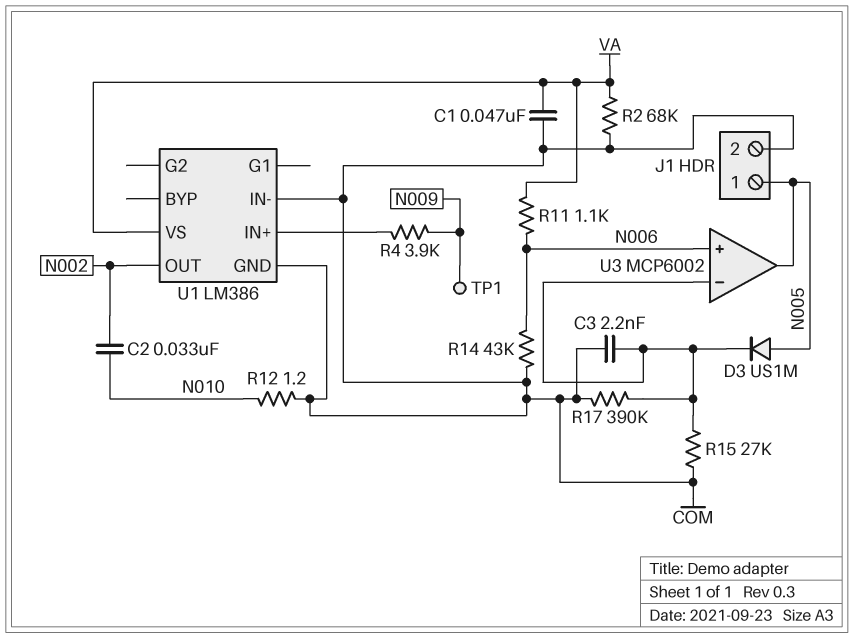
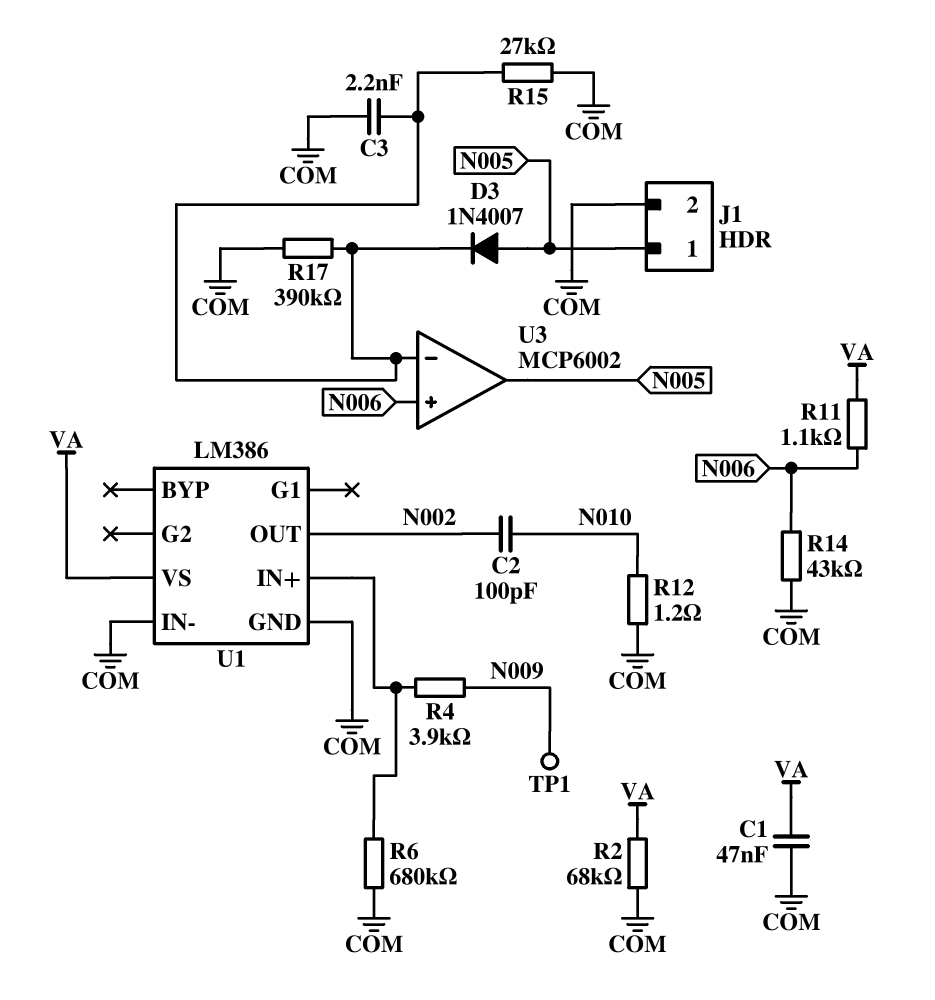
C2: 33nF (N002, N010) -> 100pF (N002, N010)
D3: diode US1M (A N005, K U3/in-) -> diode 1N4007 (A N005, K U3/in-)
R6: none -> 680k (COM, U1/IN+)

